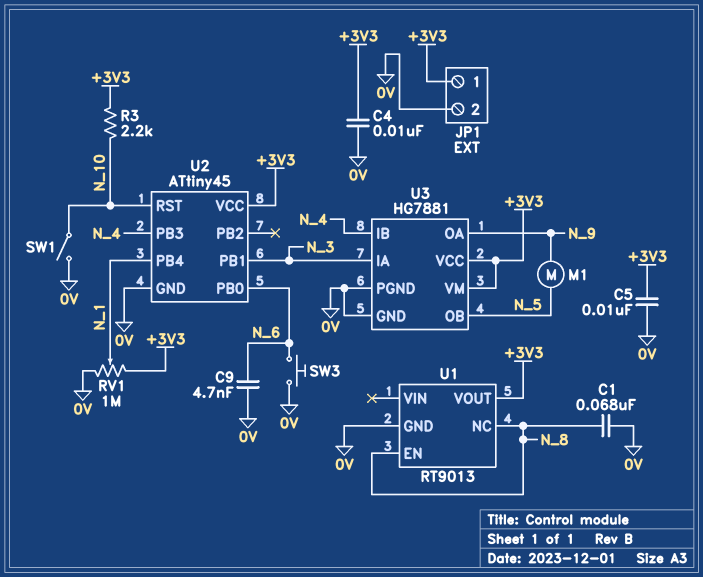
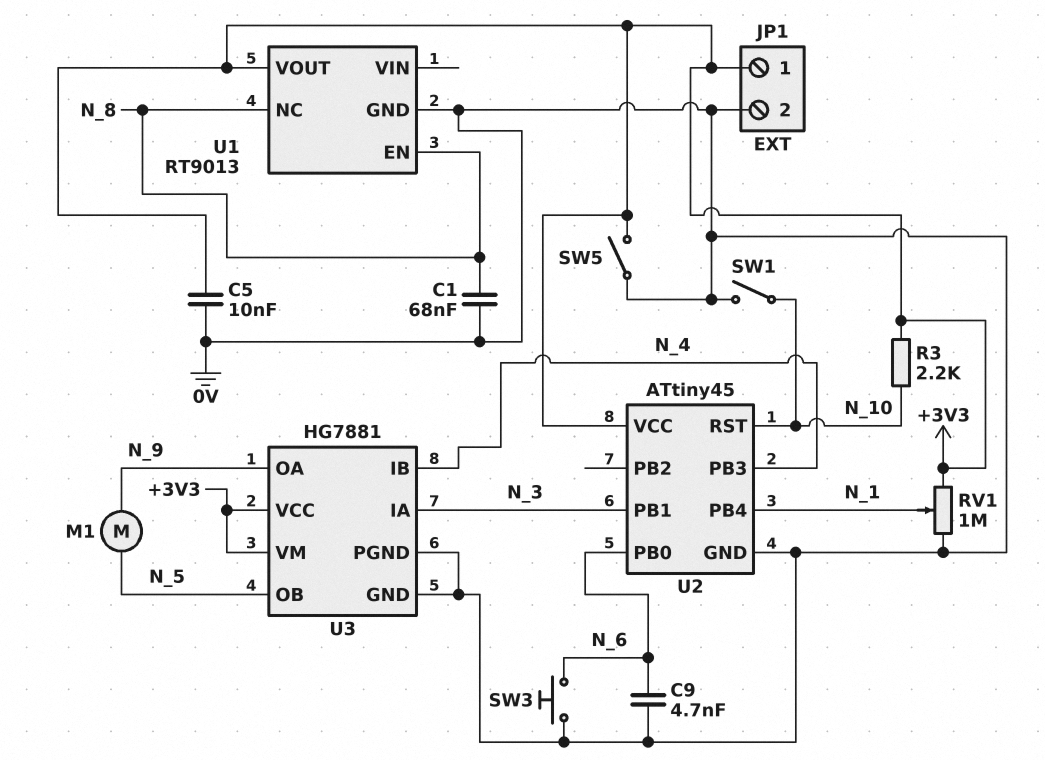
C4: 10nF (+3V3, 0V) -> none
SW5: none -> switch (+3V3, 0V)

